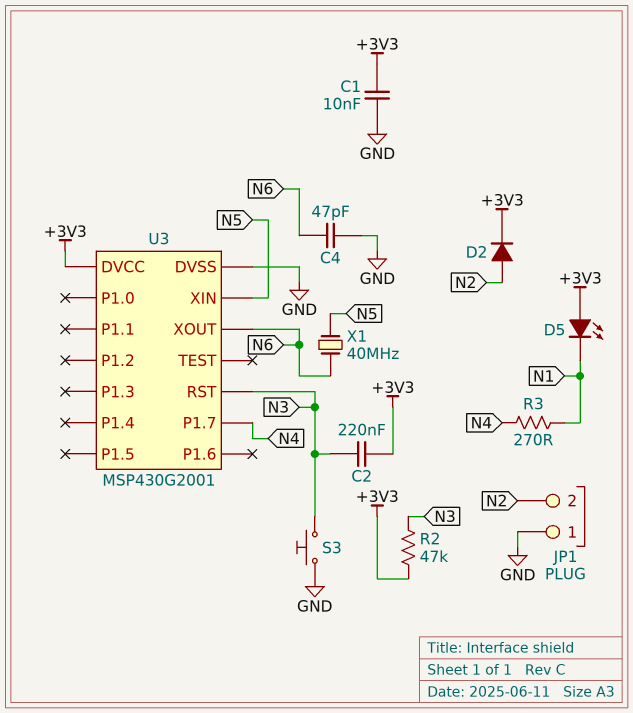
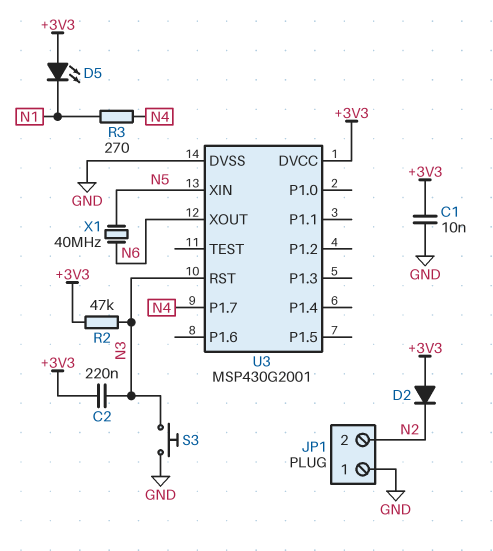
C4: 47pF (GND, N6) -> none
D2: diode (A N2, K +3V3) -> diode (A +3V3, K N2)

